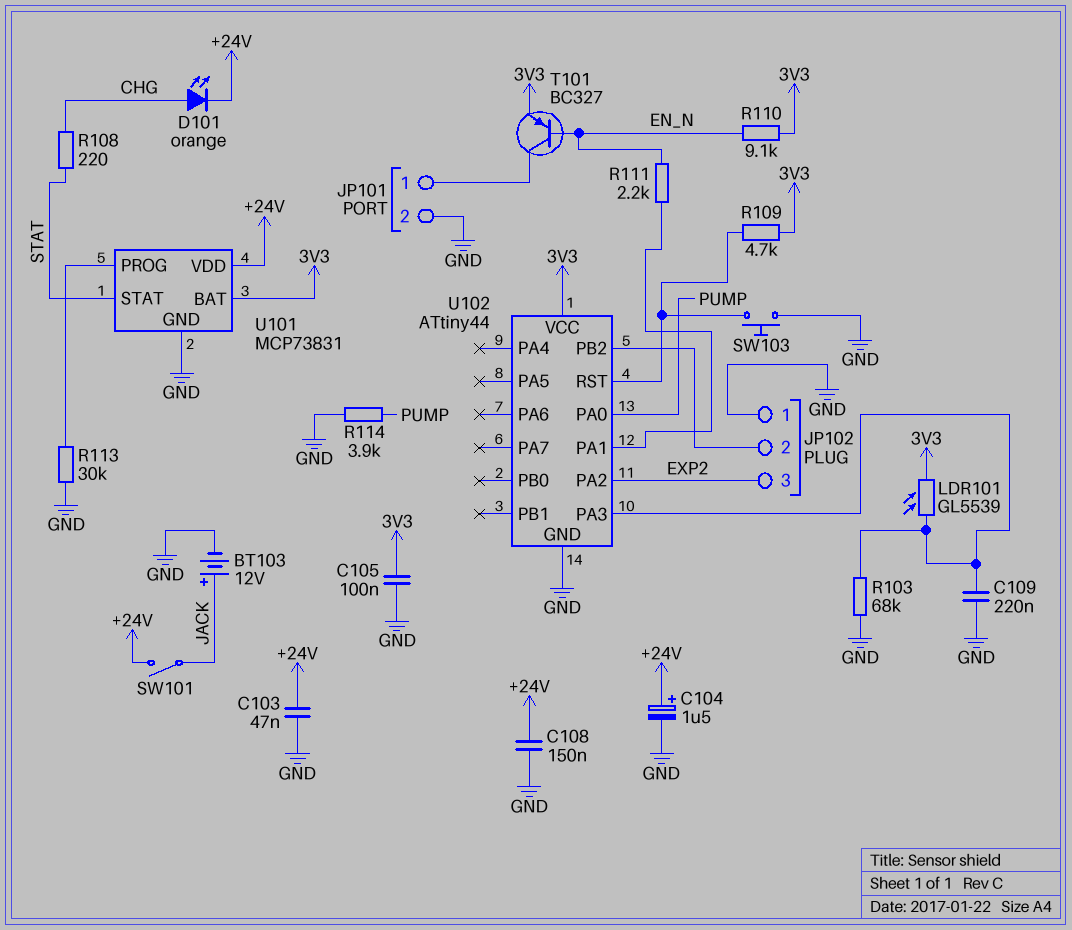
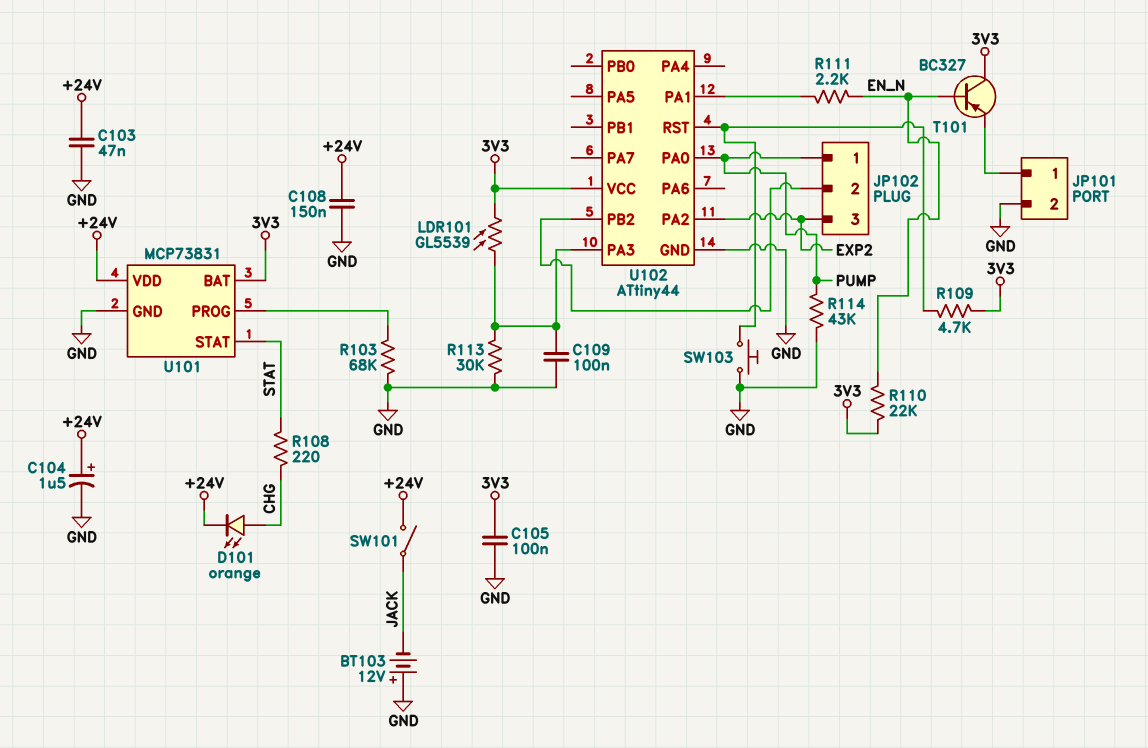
BT103: 12V (plus JACK, minus GND) -> 12V (plus GND, minus JACK)
C109: 220nF (GND, U102/PA3) -> 100nF (GND, U102/PA3)
JP102 pin 1: GND -> PUMP
R103: 68k (GND, U102/PA3) -> 68k (GND, U101/PROG)
R110: 9.1k (3V3, EN_N) -> 22k (3V3, EN_N)
R113: 30k (GND, U101/PROG) -> 30k (GND, U102/PA3)
R114: 3.9k (GND, PUMP) -> 43k (GND, PUMP)
T101: PNP BC327 (B EN_N, C JP101/1, E 3V3) -> PNP BC327 (B EN_N, C 3V3, E JP101/1)

